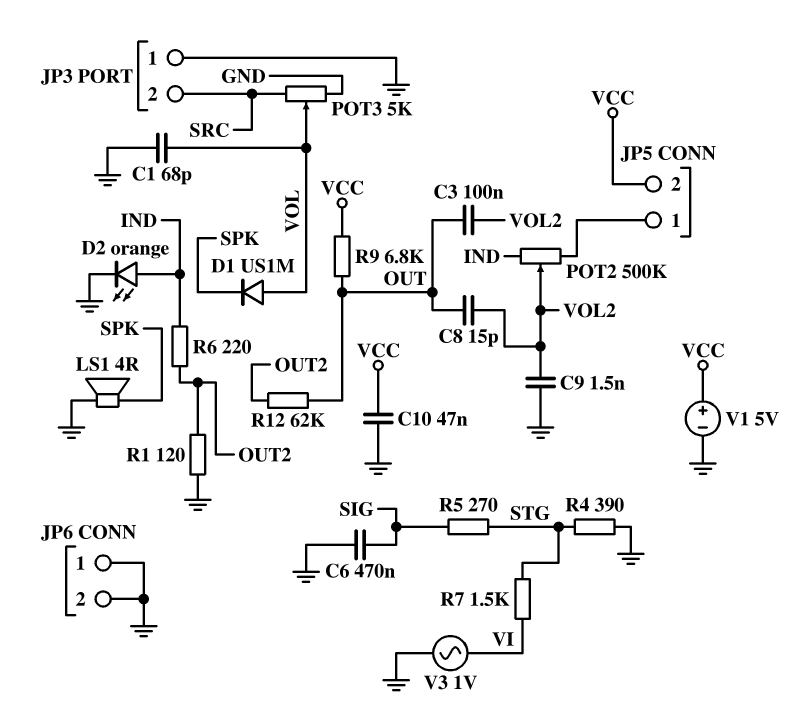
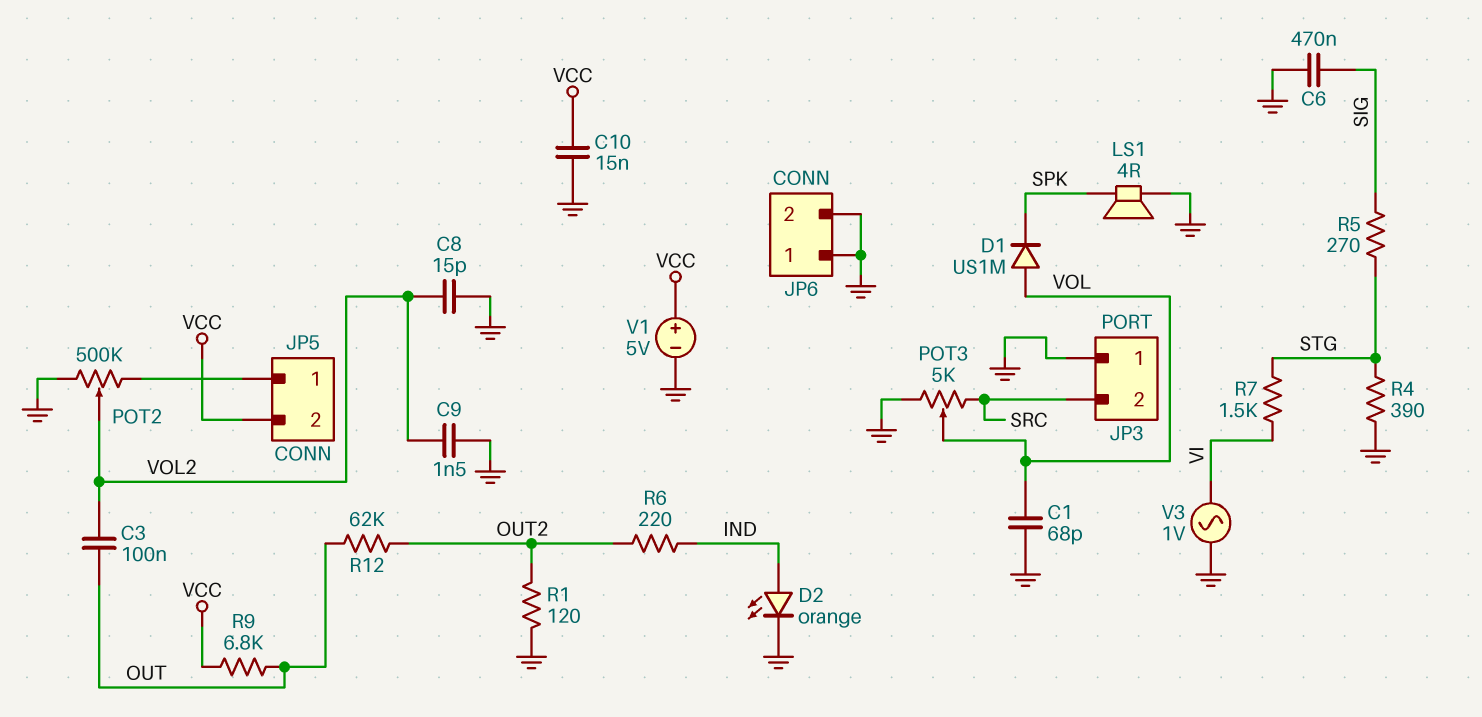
C8: 15pF (OUT, VOL2) -> 15pF (GND, VOL2)
C10: 47nF (GND, VCC) -> 15nF (GND, VCC)
POT2: 500k (IND, JP5/1, wiper VOL2) -> 500k (GND, JP5/1, wiper VOL2)

